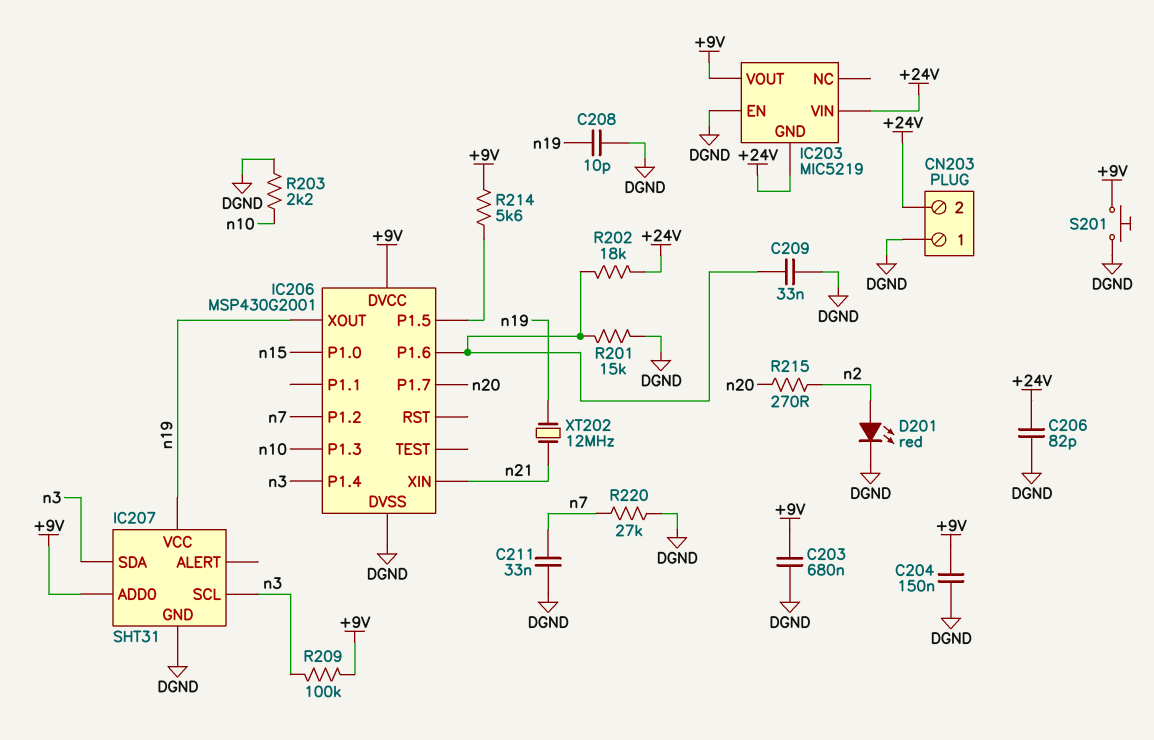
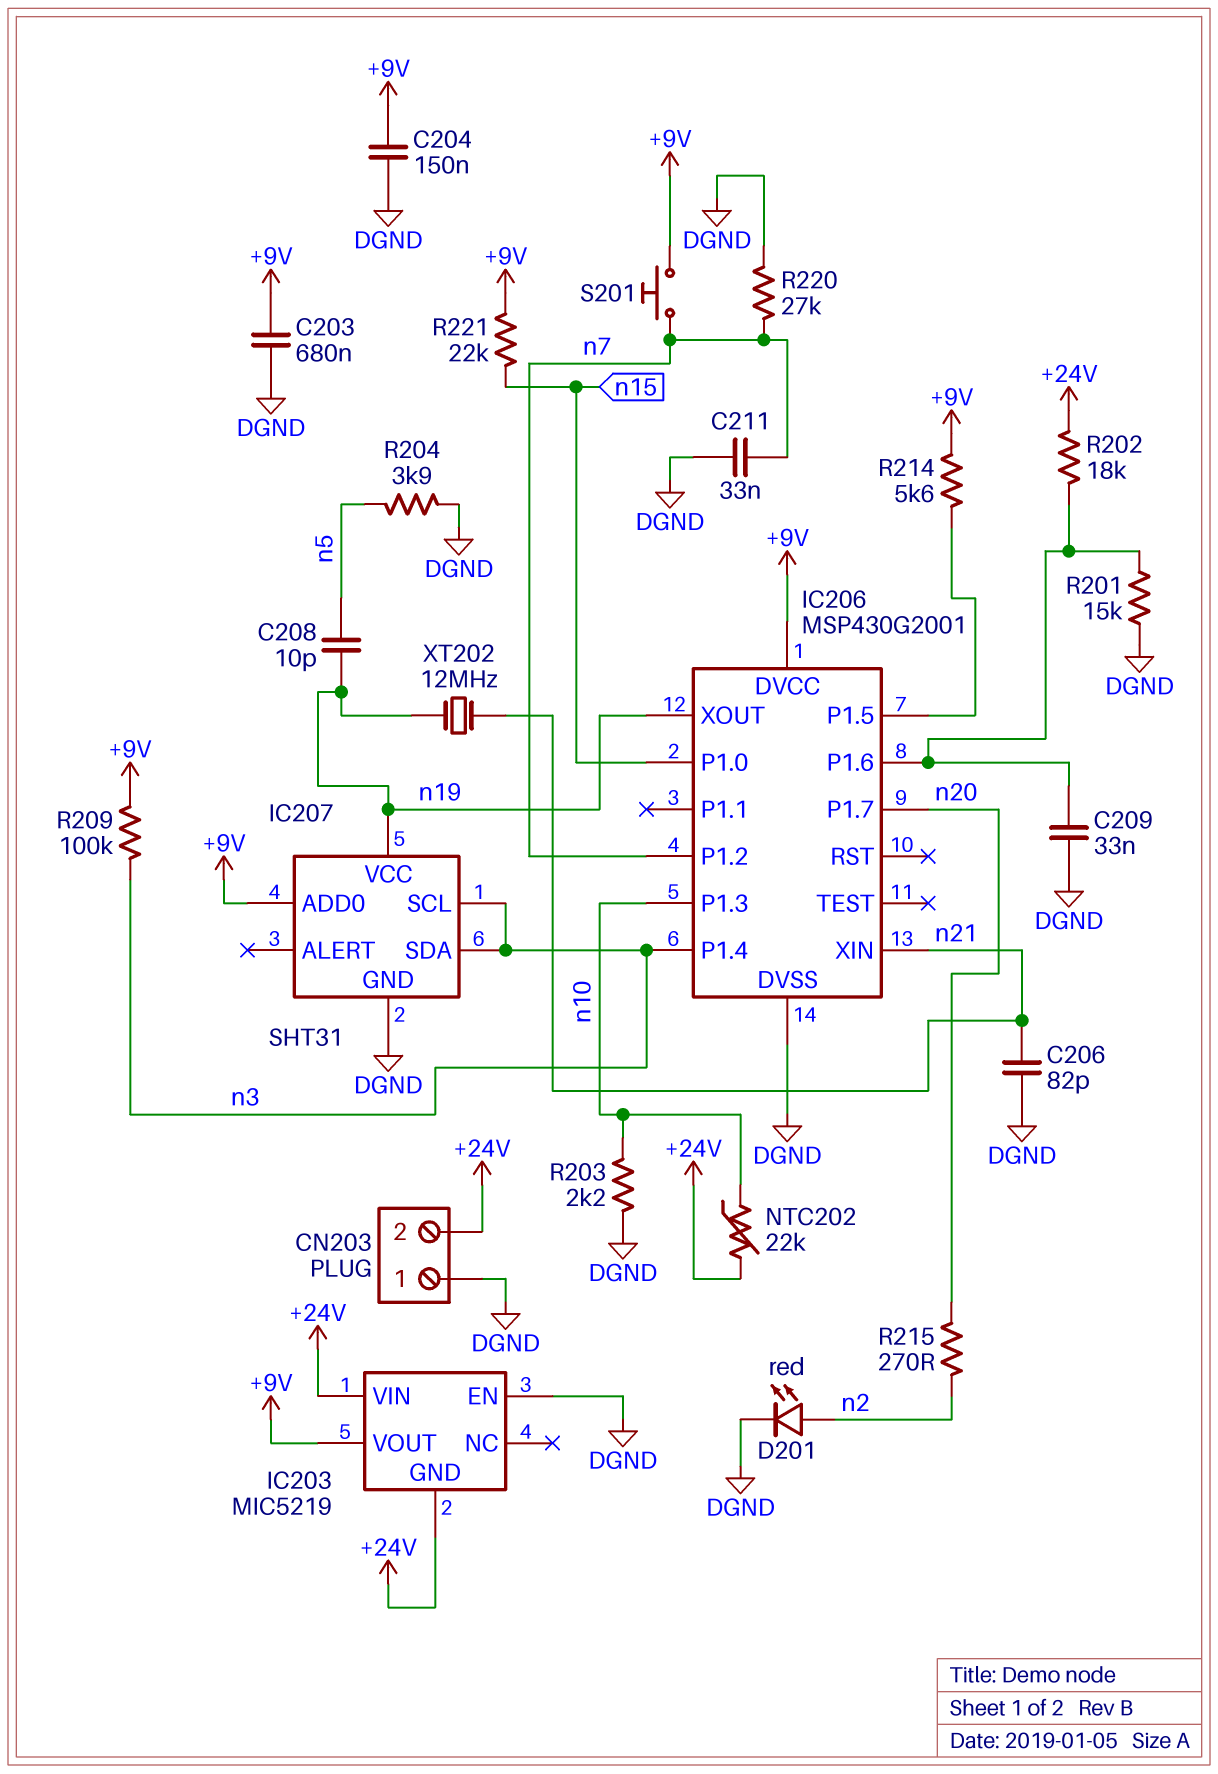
C206: 82pF (+24V, DGND) -> 82pF (DGND, n21)
C208: 10pF (DGND, n19) -> 10pF (n5, n19)
NTC202: none -> 22k (+24V, n10)
R204: none -> 3.9k (DGND, n5)
R221: none -> 22k (+9V, n15)
S201: button (+9V, DGND) -> button (+9V, n7)

